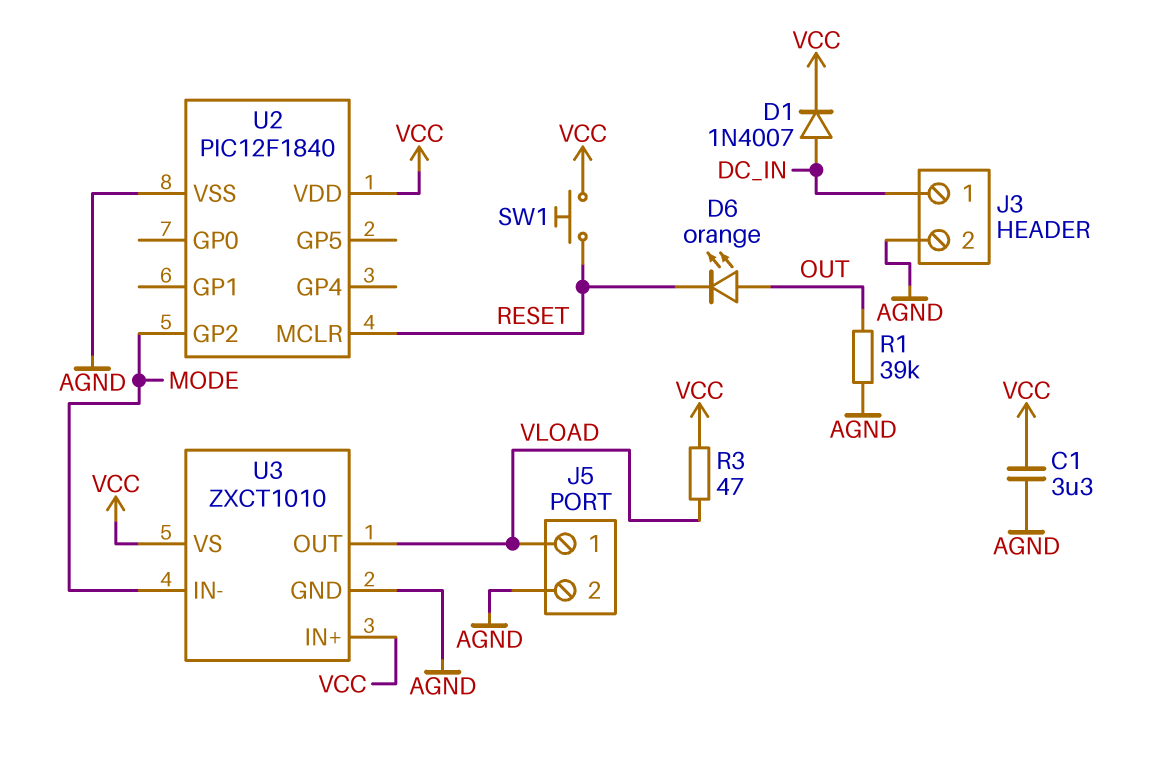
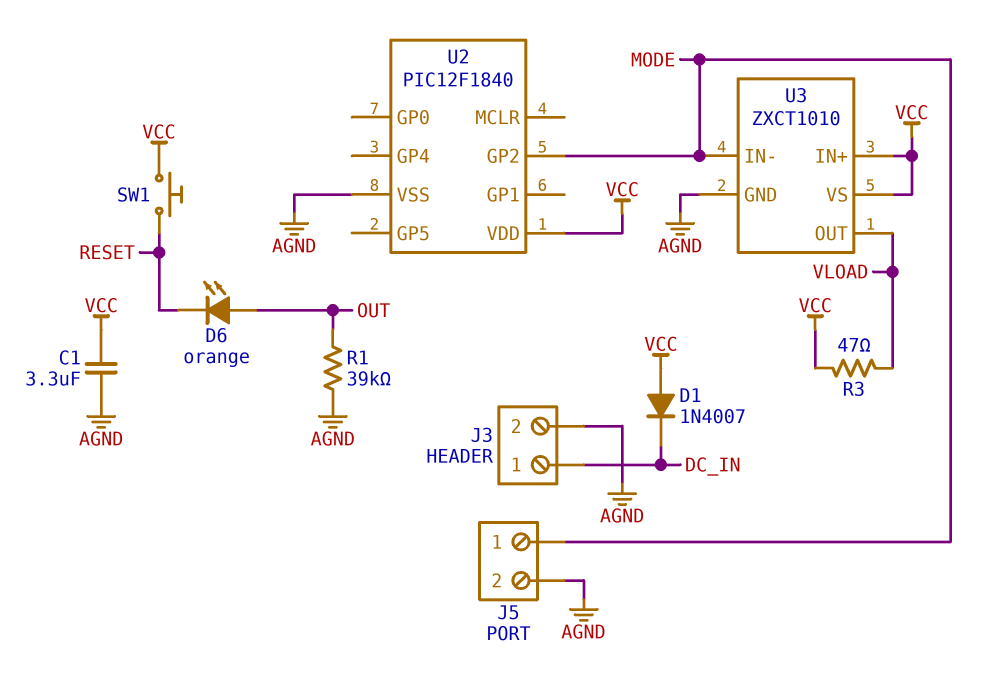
D1: diode 1N4007 (A DC_IN, K VCC) -> diode 1N4007 (A VCC, K DC_IN)
J5 pin 1: VLOAD -> MODE
U2 pin MCLR: RESET -> none

